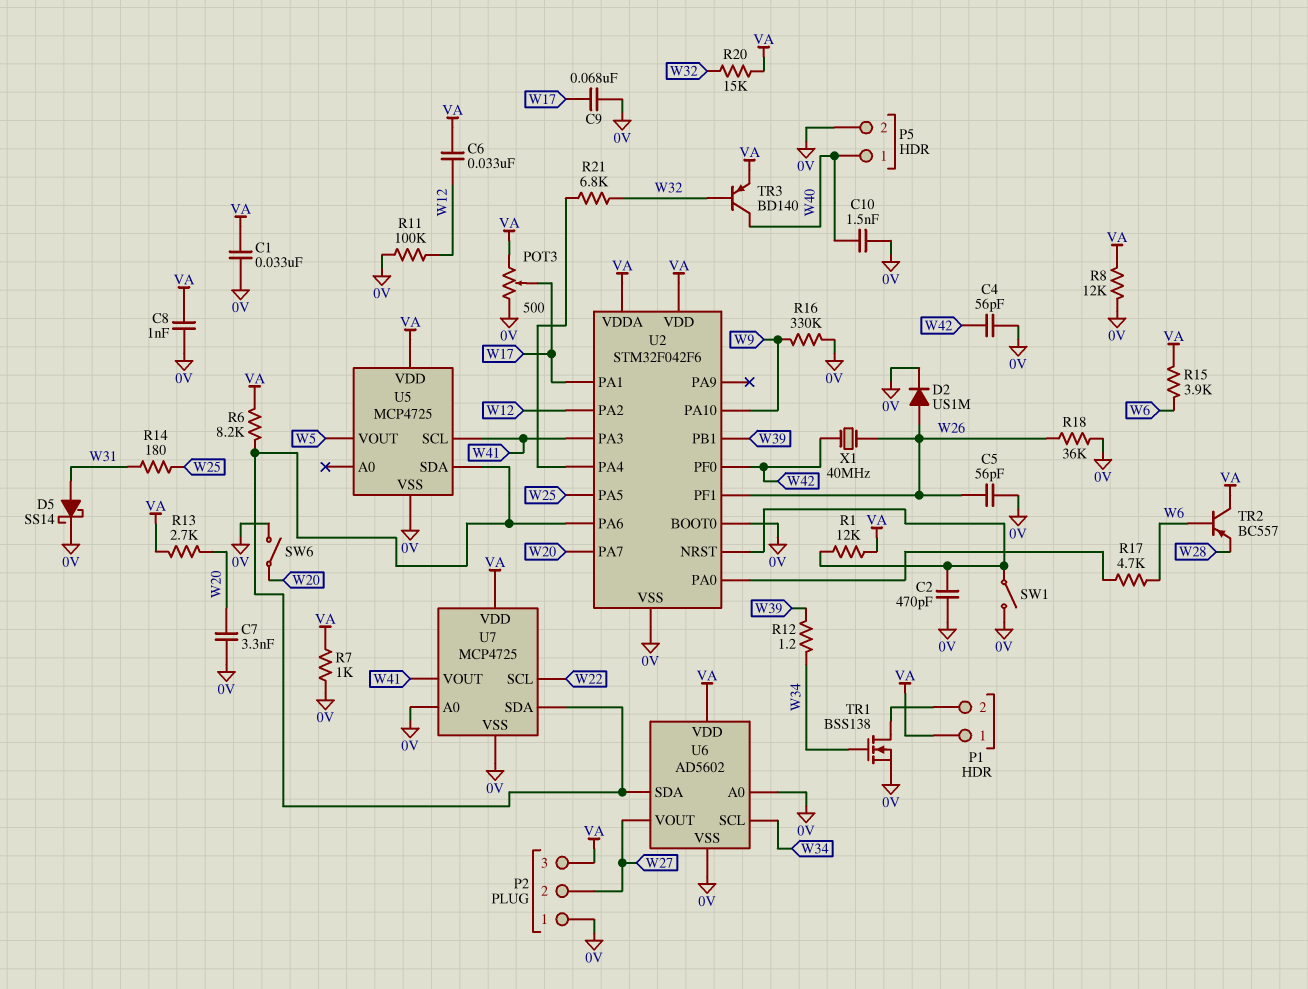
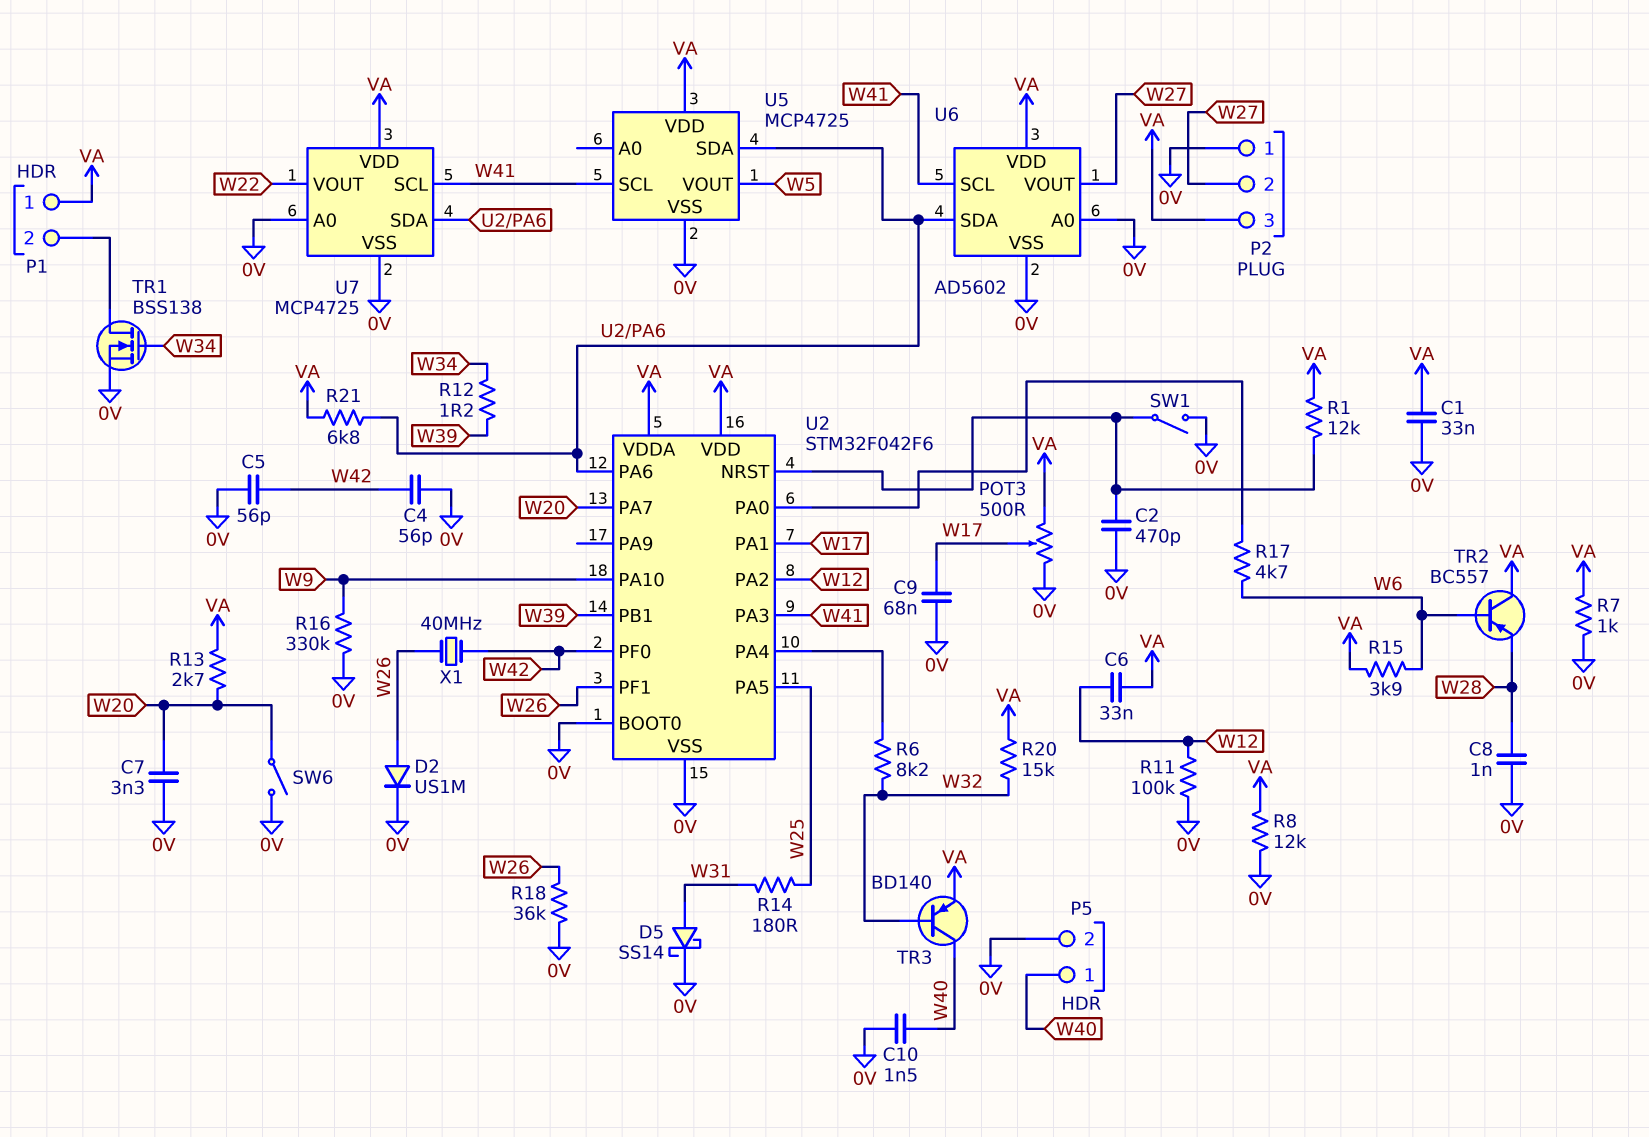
C5: 56pF (0V, W26) -> 56pF (0V, W42)
C8: 1nF (0V, VA) -> 1nF (0V, W28)
R6: 8.2k (U2/PA6, VA) -> 8.2k (U2/PA4, W32)
R21: 6.8k (U2/PA4, W32) -> 6.8k (U2/PA6, VA)
U6 pin SCL: W34 -> W41
U7 pin SCL: W22 -> W41
U7 pin VOUT: W41 -> W22

